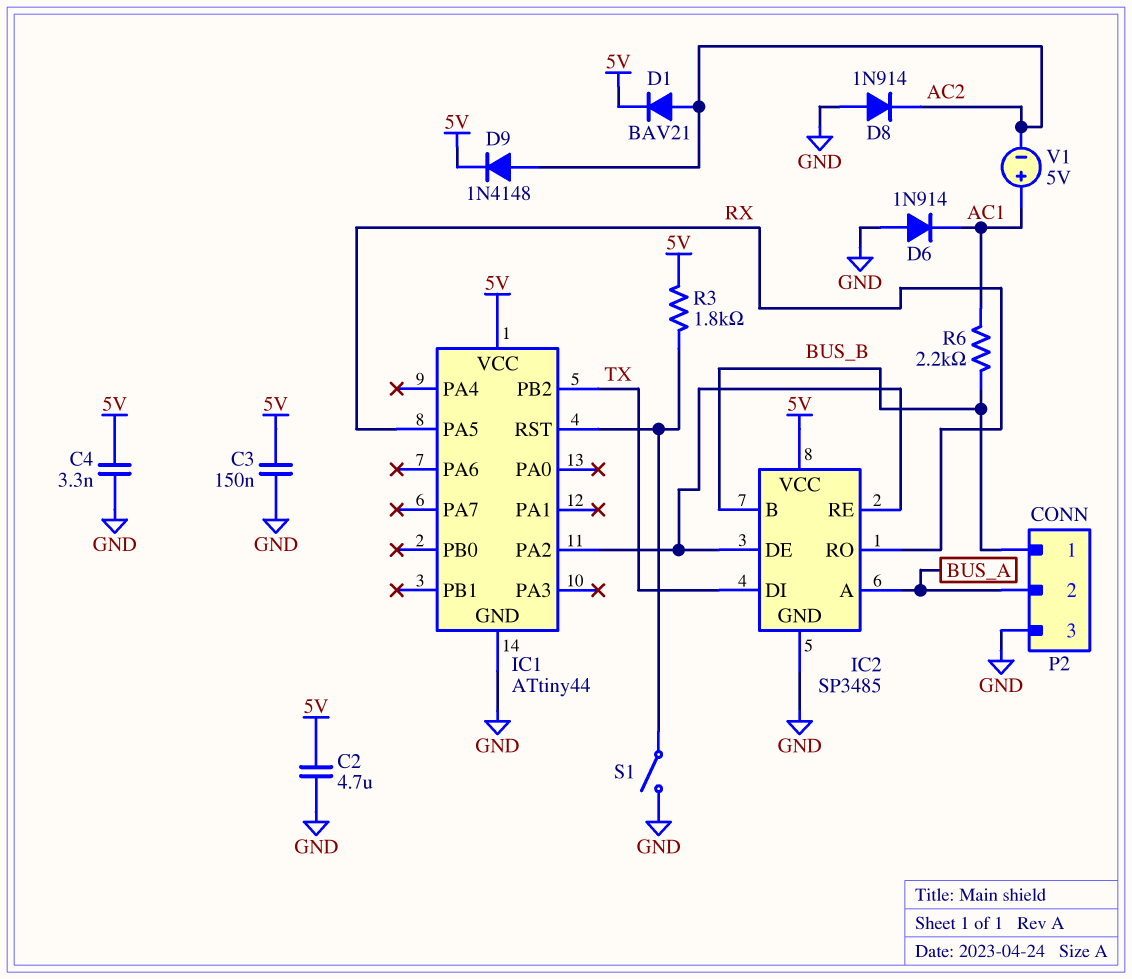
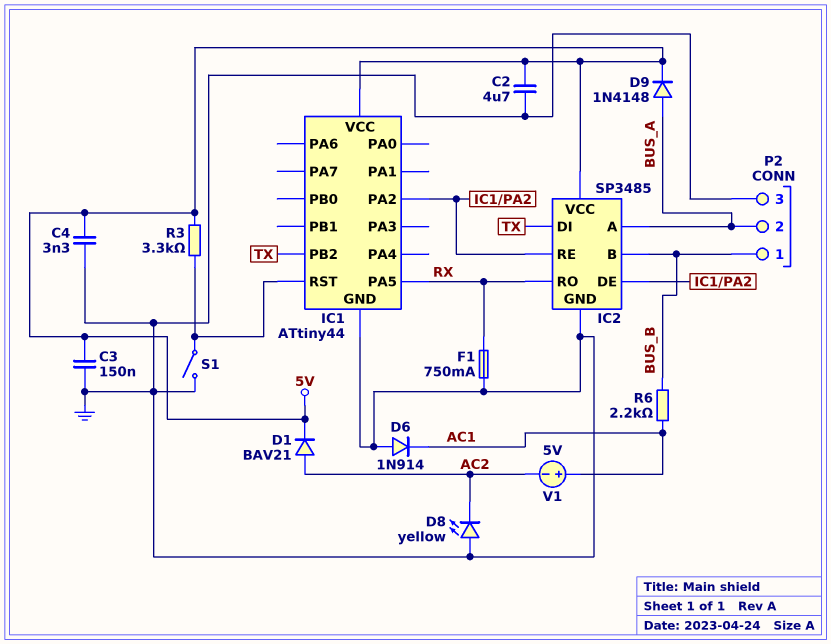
D8: diode 1N914 (A GND, K AC2) -> LED yellow (A GND, K AC2)
D9: diode 1N4148 (A AC2, K 5V) -> diode 1N4148 (A BUS_A, K 5V)
F1: none -> 750mA (GND, RX)
R3: 1.8k (5V, IC1/RST) -> 3.3k (5V, IC1/RST)

